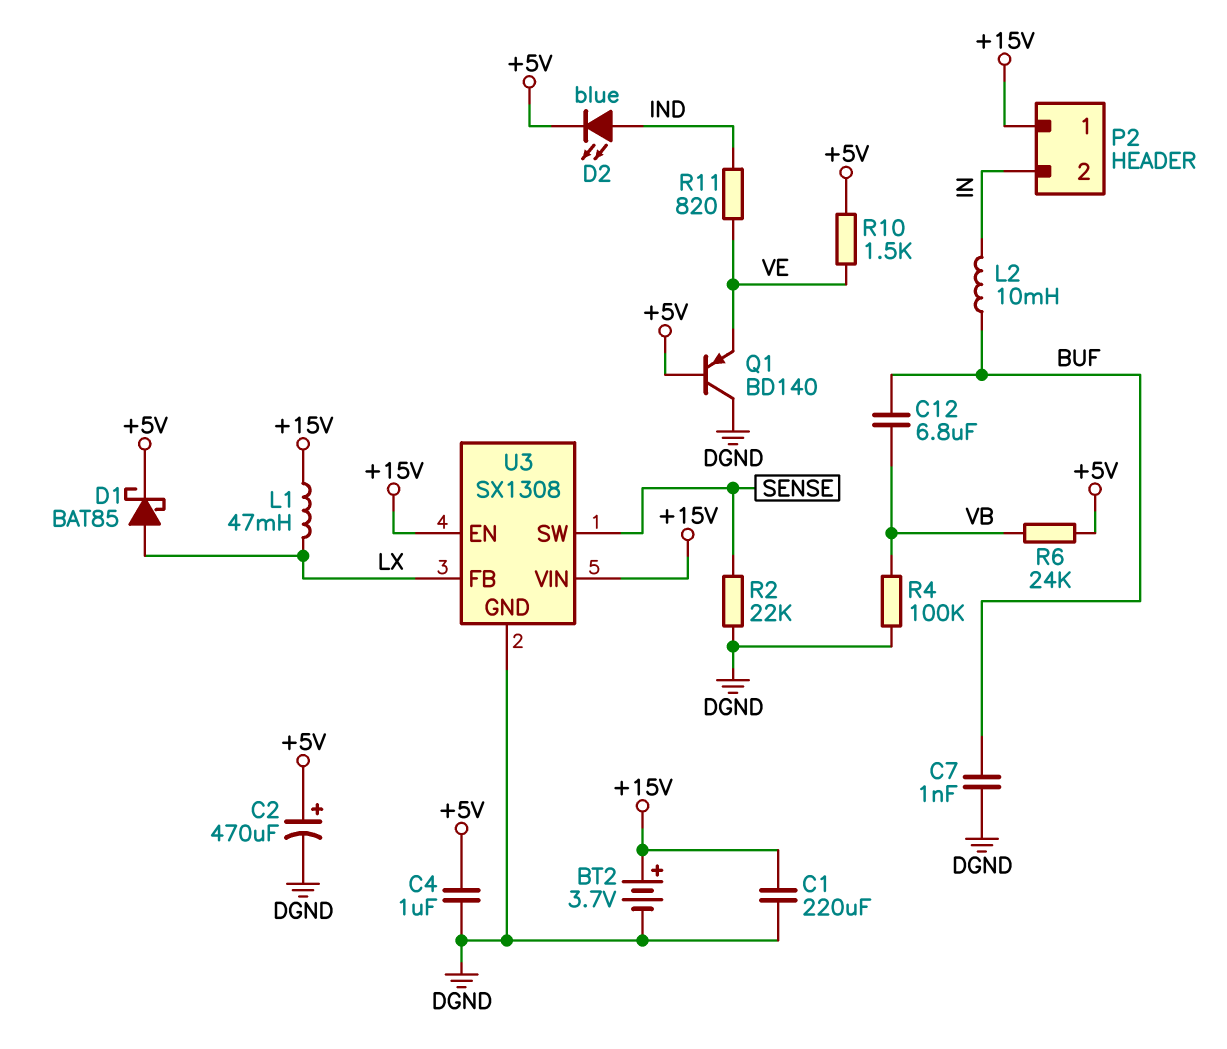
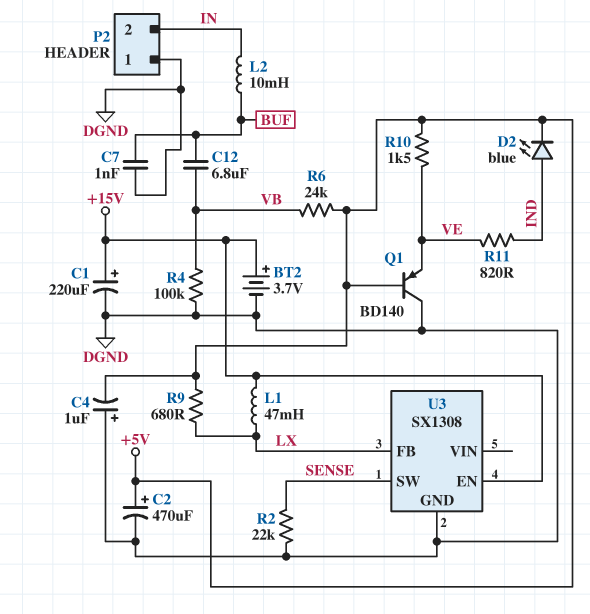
C1: 220uF (+15V, DGND) -> 220uF (plus +15V, minus DGND)
C4: 1uF (+5V, DGND) -> 1uF (plus DGND, minus +5V)
D1: schottky BAT85 (A LX, K +5V) -> none
P2 pin 1: +15V -> DGND
R9: none -> 680 (+5V, LX)
U3 pin VIN: +15V -> none

